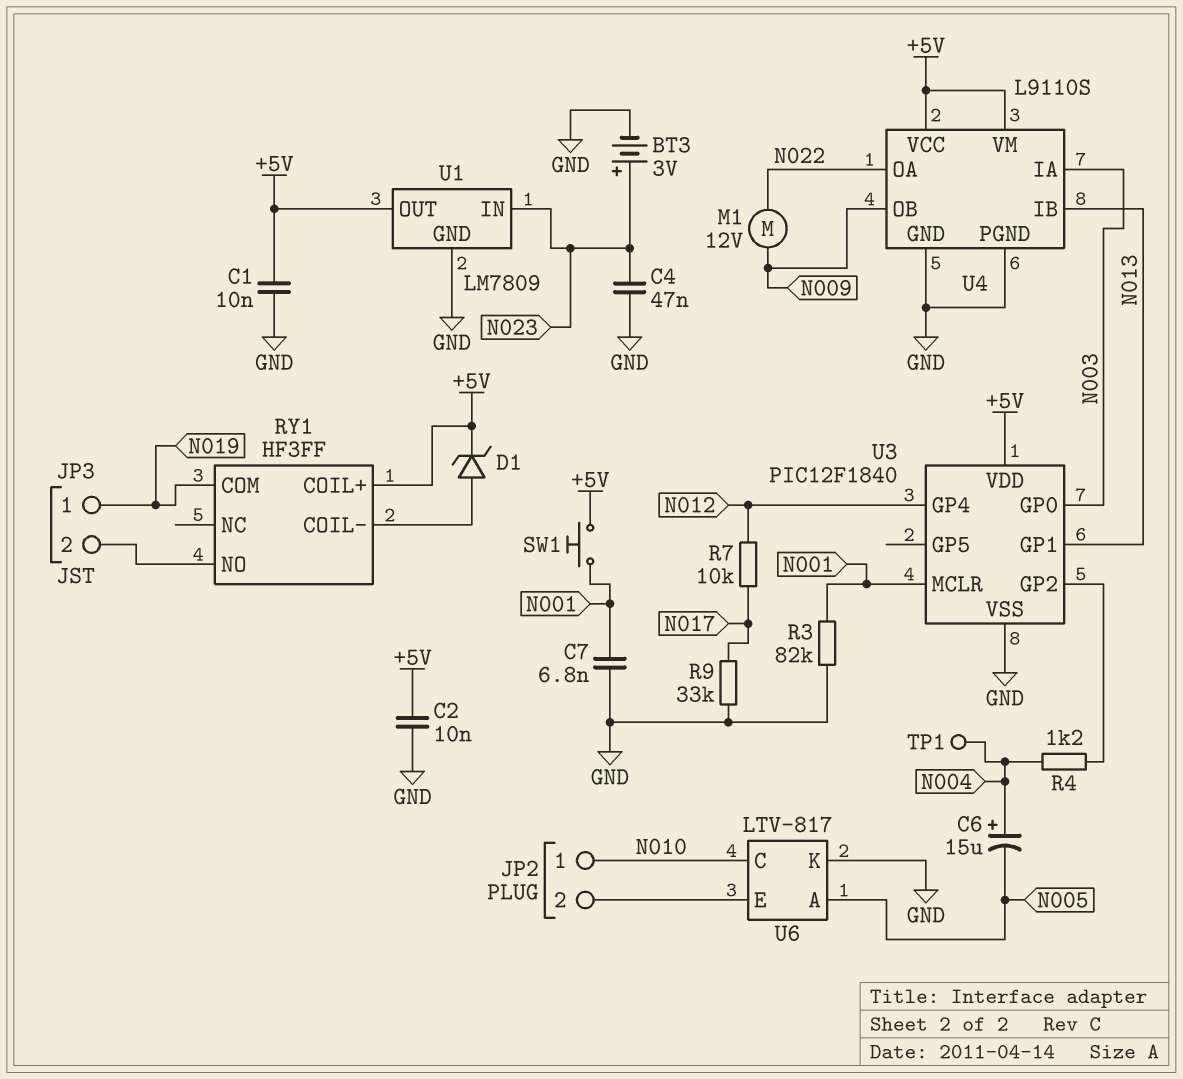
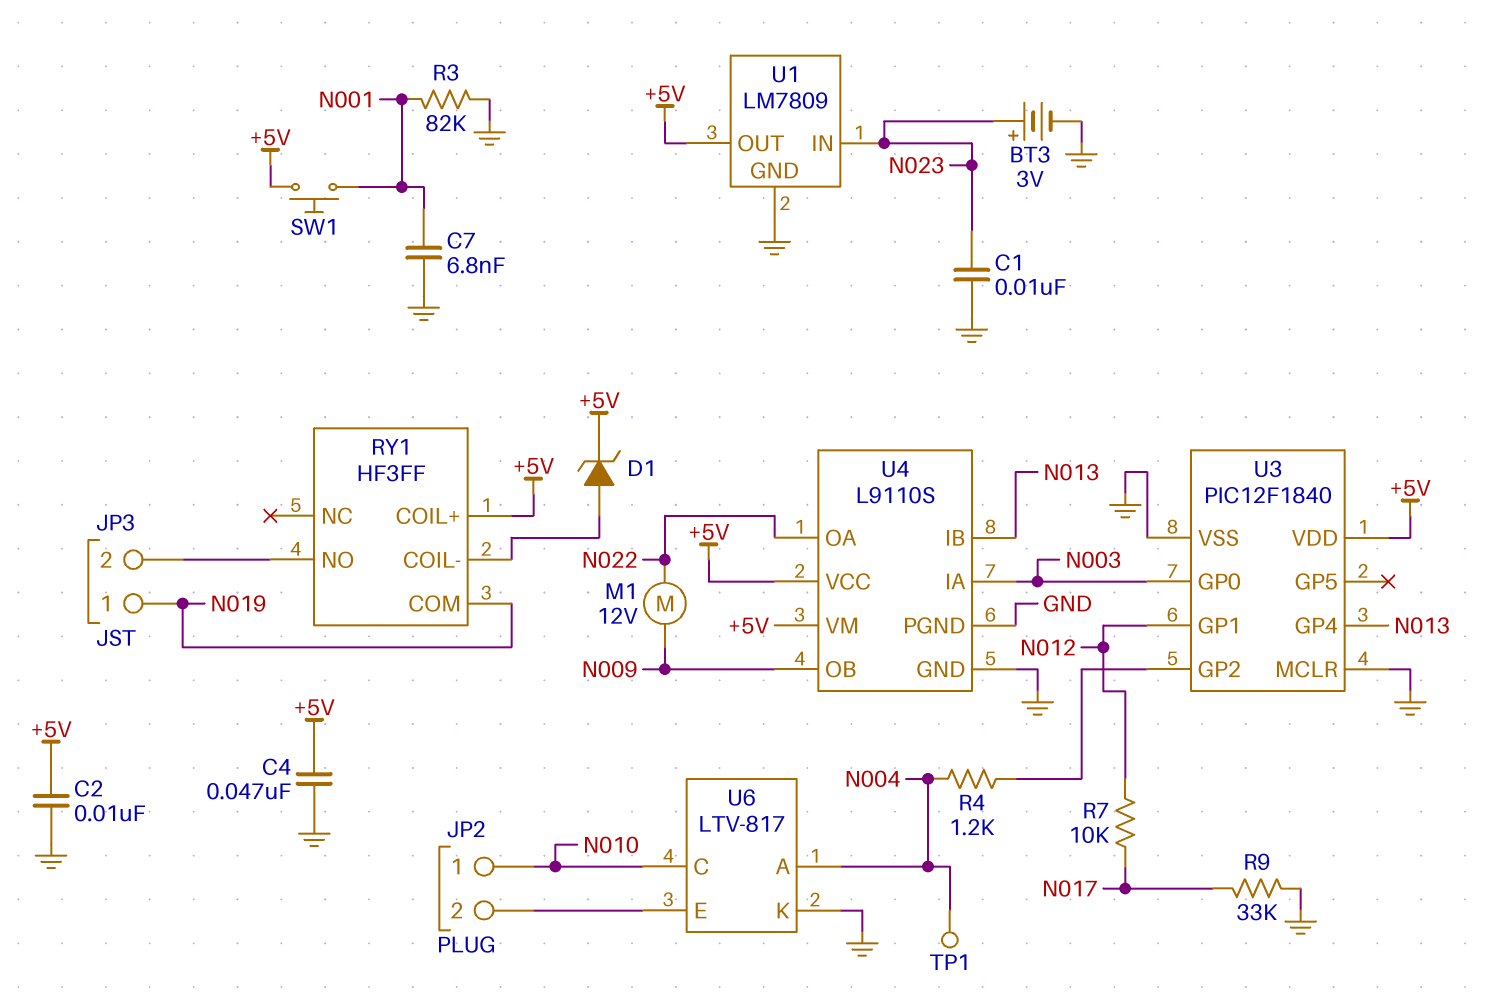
C1: 10nF (+5V, GND) -> 10nF (GND, N023)
C4: 47nF (GND, N023) -> 47nF (+5V, GND)
C6: 15uF (plus N004, minus N005) -> none
U3 pin GP1: N013 -> N012
U3 pin GP4: N012 -> N013
U3 pin MCLR: N001 -> GND
U6 pin A: N005 -> N004

